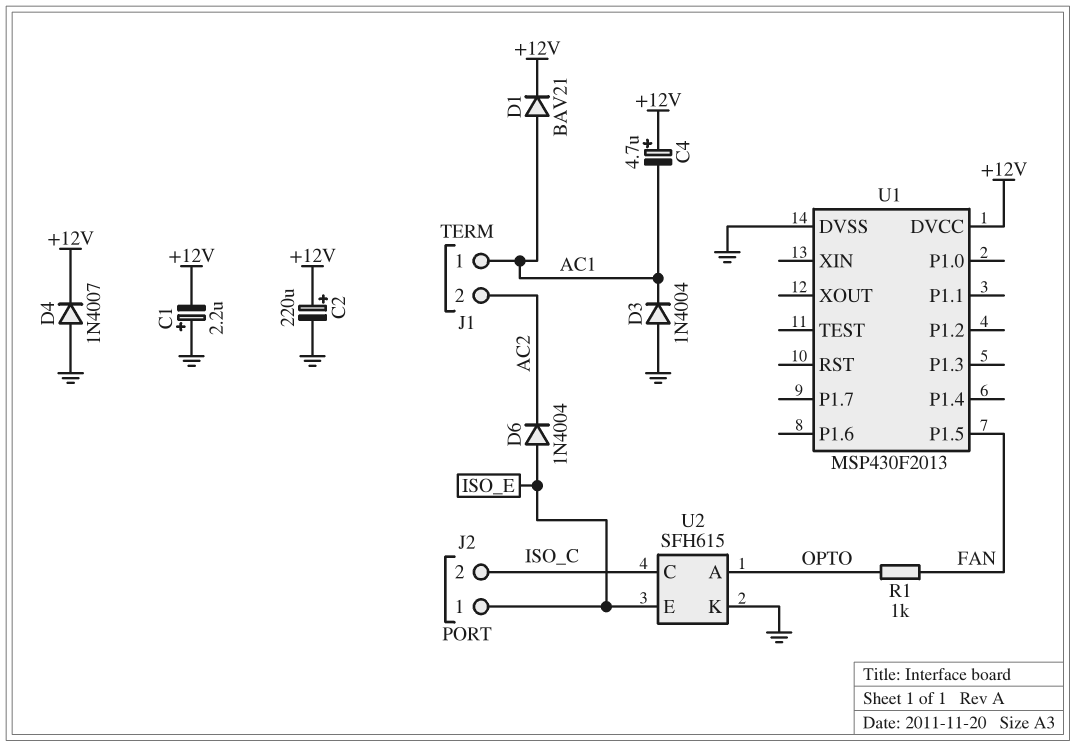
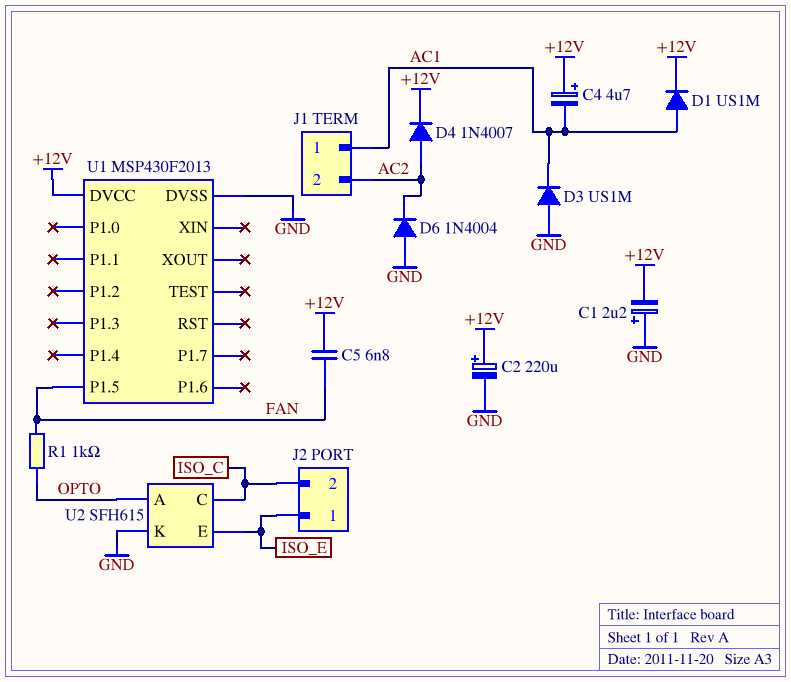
C5: none -> 6.8nF (+12V, FAN)
D1: diode BAV21 (A AC1, K +12V) -> diode US1M (A AC1, K +12V)
D3: diode 1N4004 (A GND, K AC1) -> diode US1M (A GND, K AC1)
D4: diode 1N4007 (A GND, K +12V) -> diode 1N4007 (A AC2, K +12V)
D6: diode 1N4004 (A ISO_E, K AC2) -> diode 1N4004 (A GND, K AC2)

